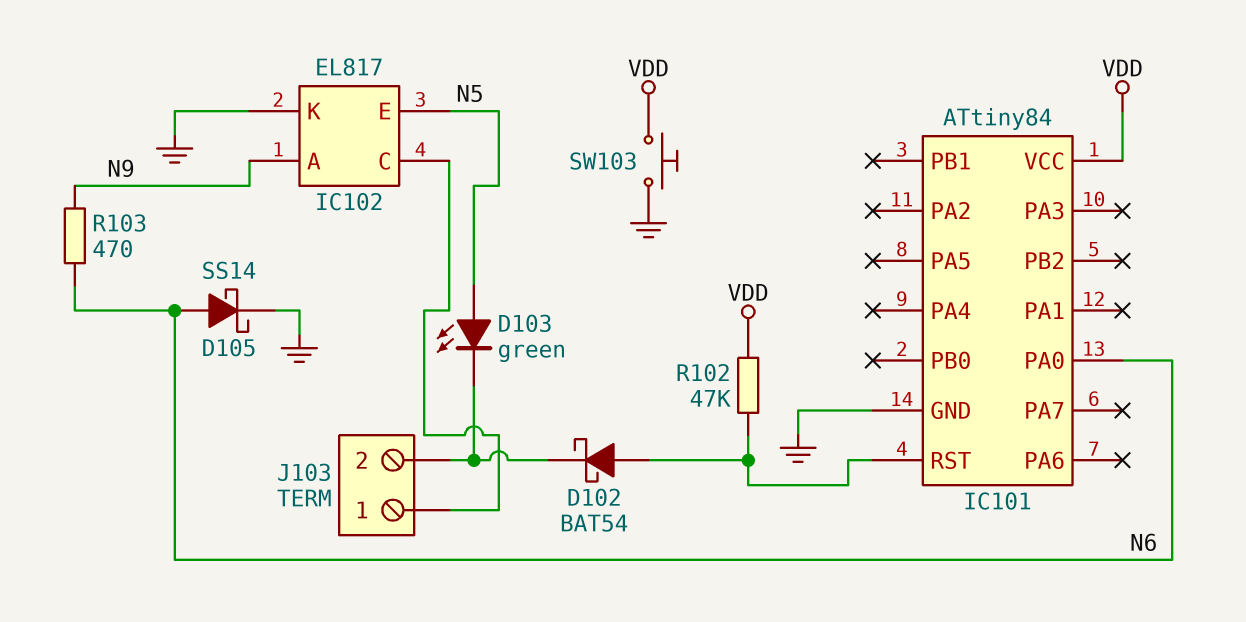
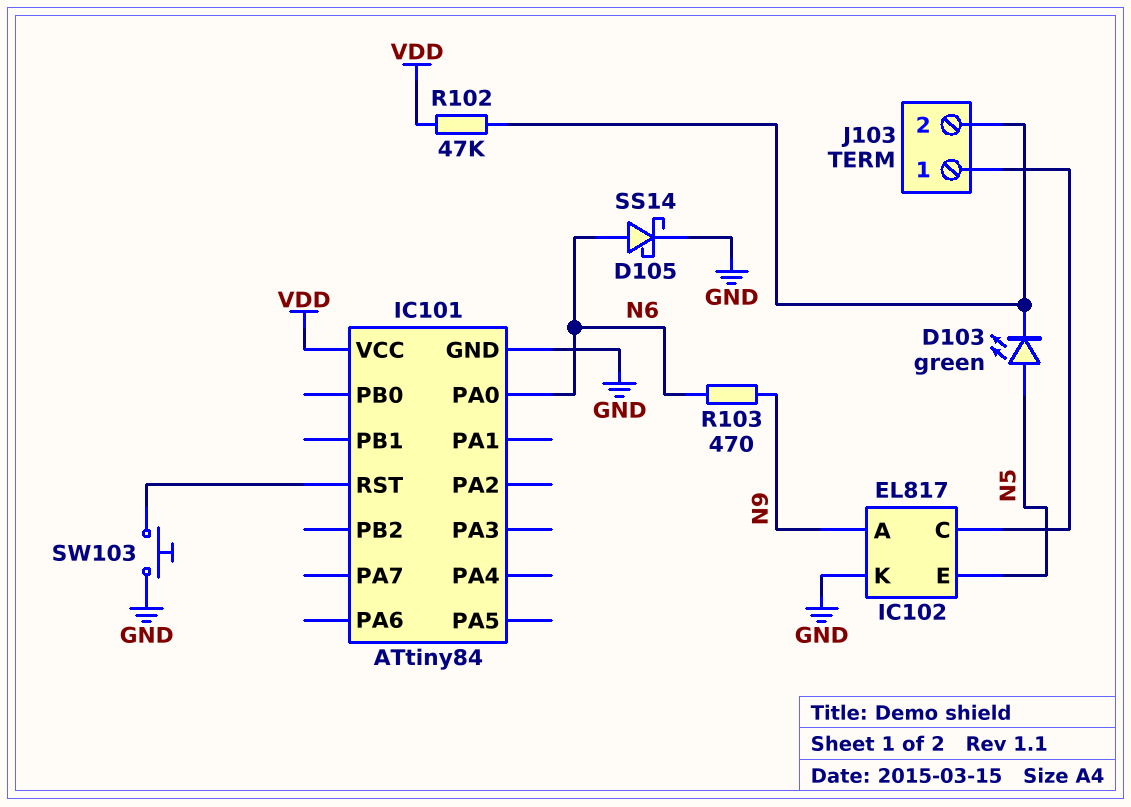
D102: schottky BAT54 (A IC101/RST, K J103/2) -> none
R102: 47k (IC101/RST, VDD) -> 47k (J103/2, VDD)
SW103: button (GND, VDD) -> button (GND, IC101/RST)

